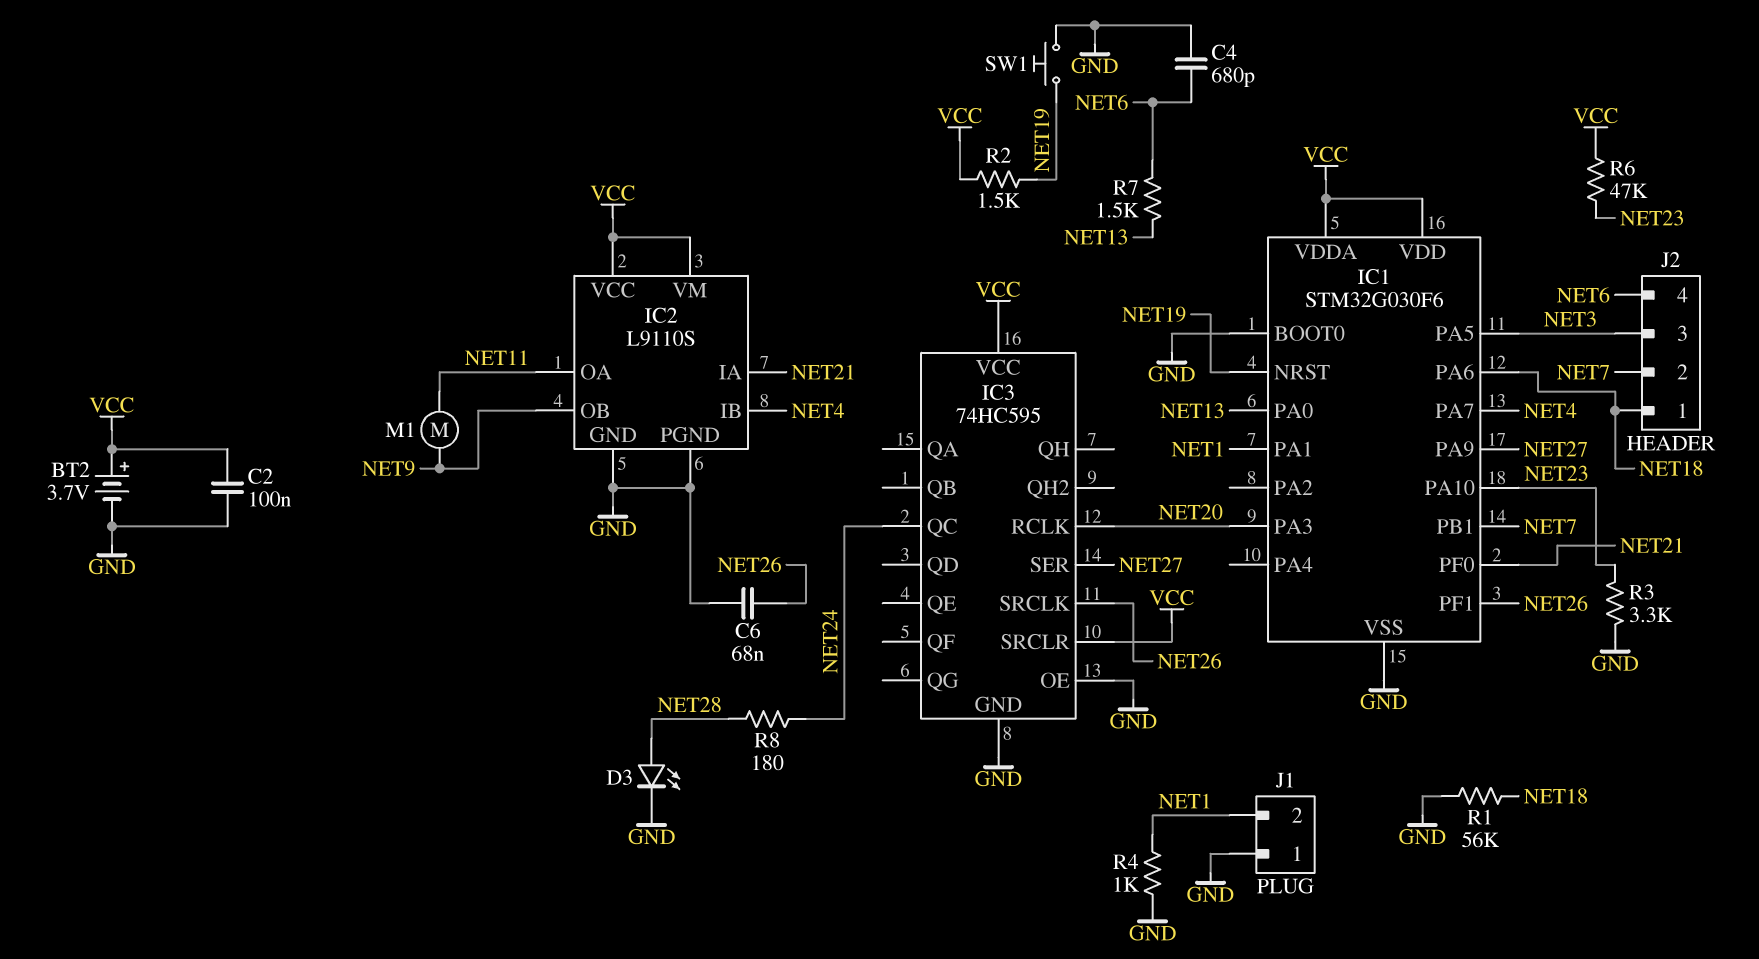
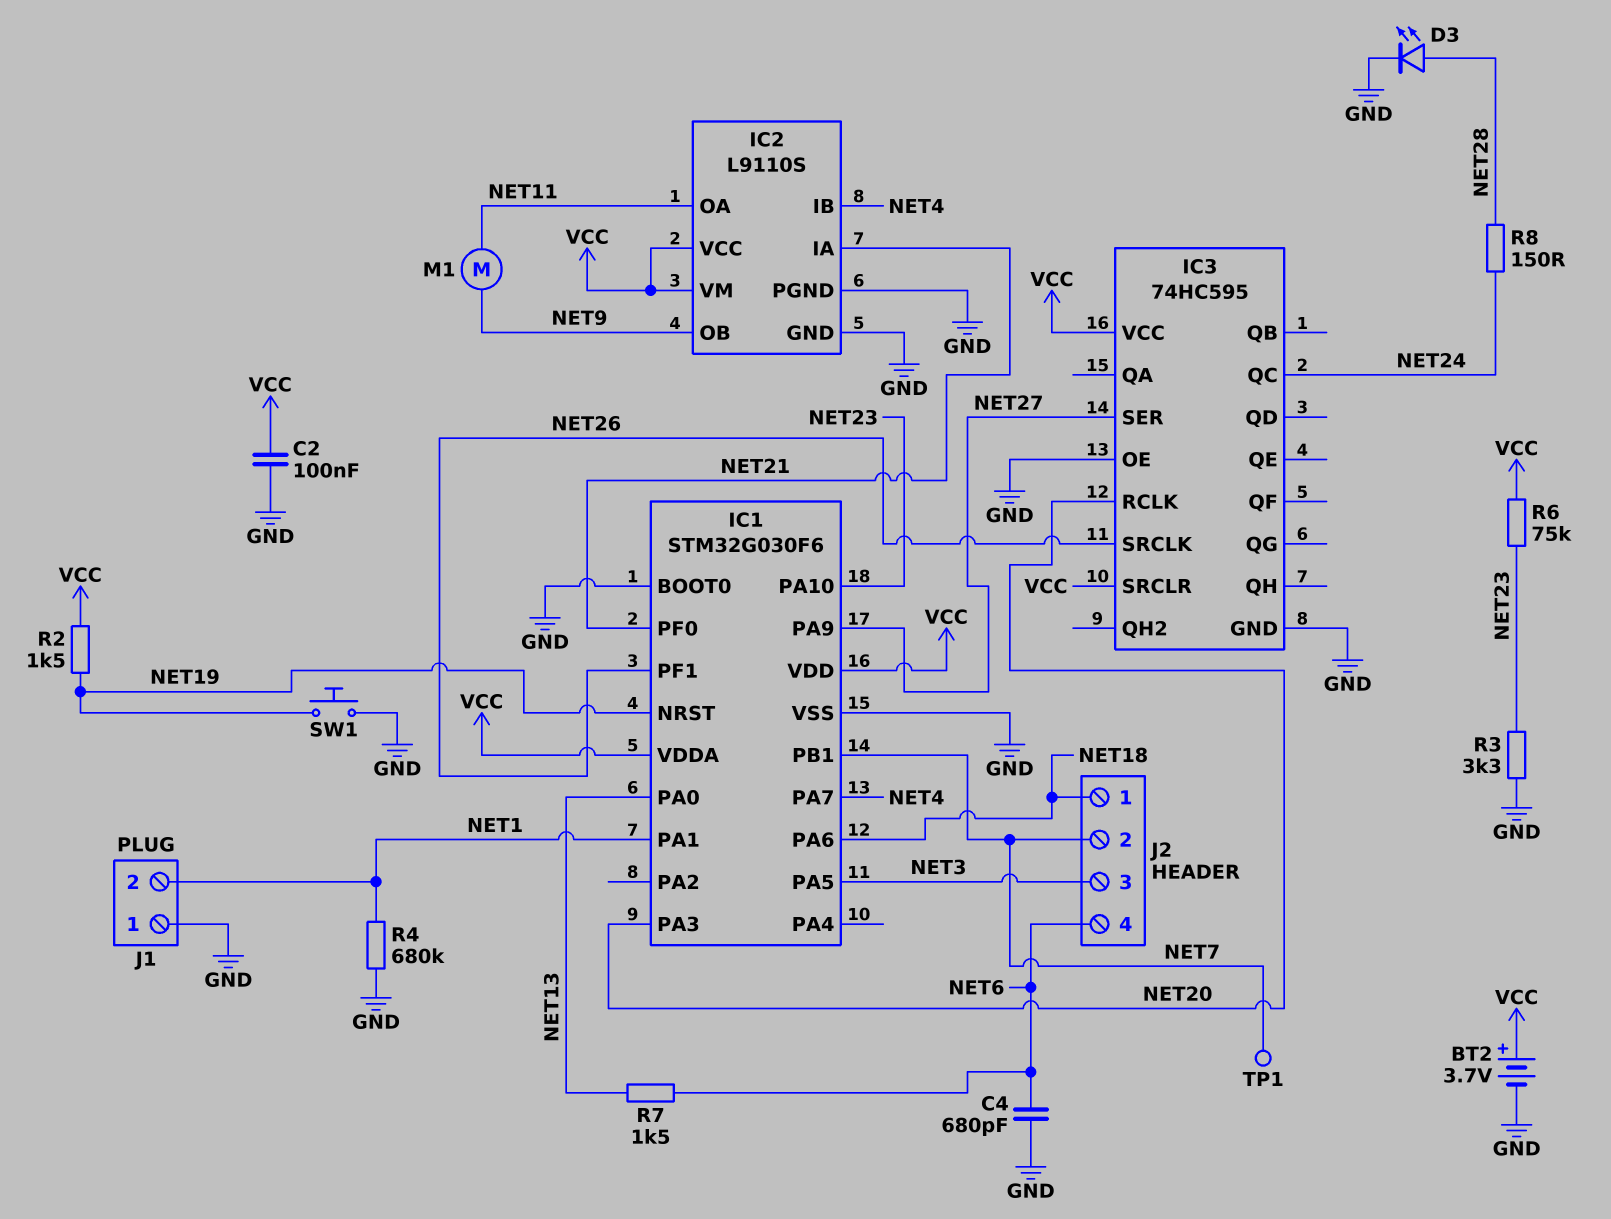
C6: 68nF (GND, NET26) -> none
R1: 56k (GND, NET18) -> none
R4: 1k (GND, NET1) -> 680k (GND, NET1)
R6: 47k (NET23, VCC) -> 75k (NET23, VCC)
R8: 180 (NET24, NET28) -> 150 (NET24, NET28)
TP1: none -> test point (NET7)

